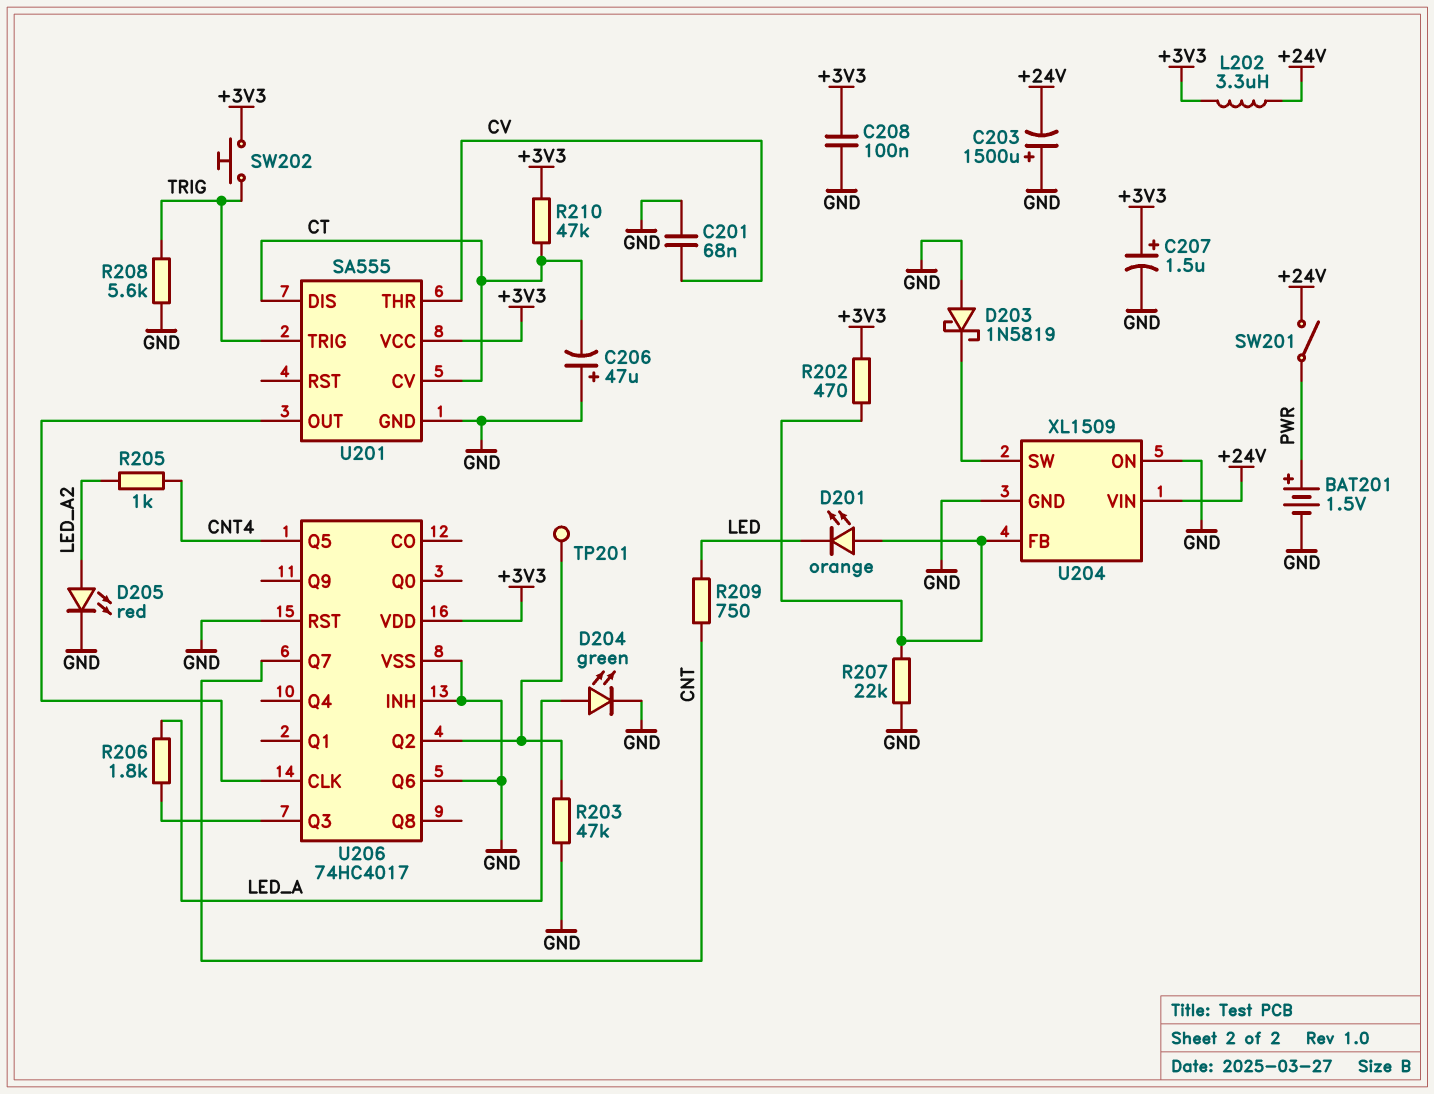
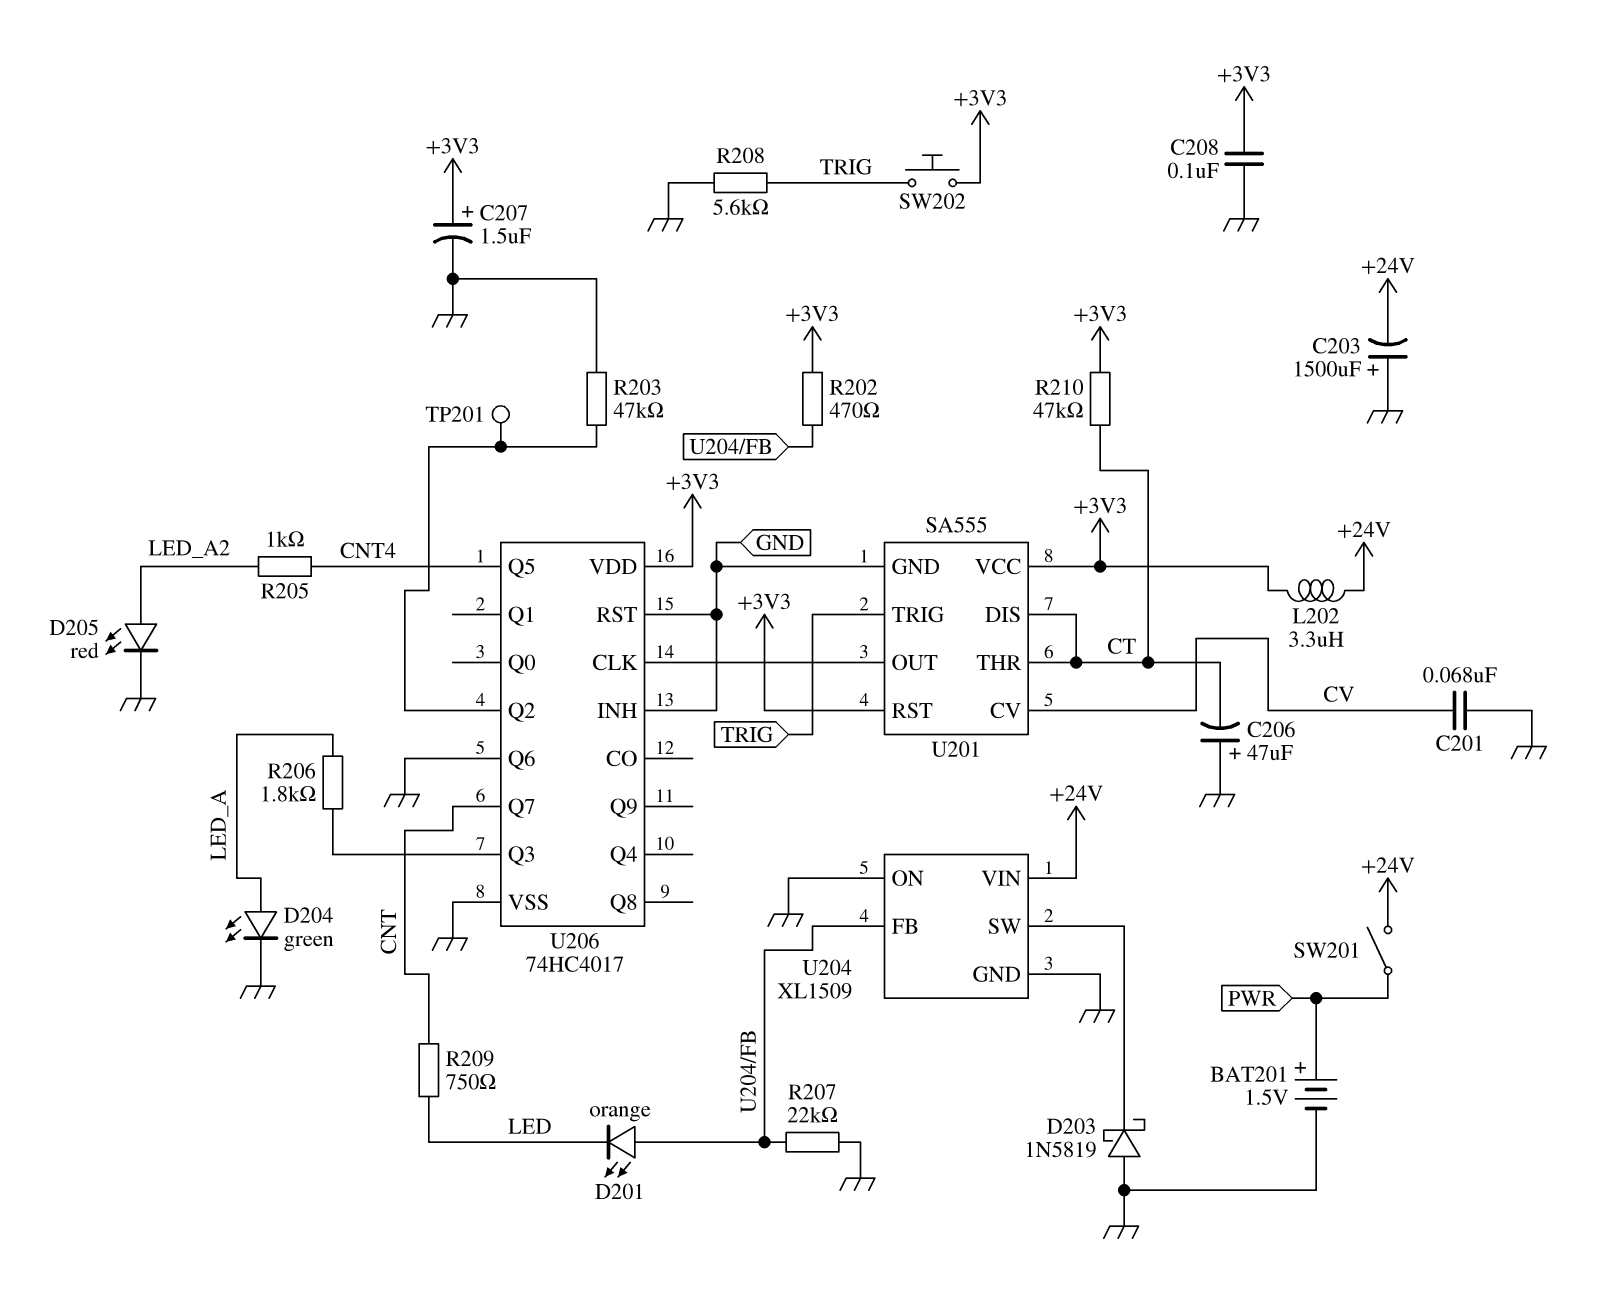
U201 pin CV: CT -> CV
U201 pin RST: none -> +3V3
U201 pin THR: CV -> CT

